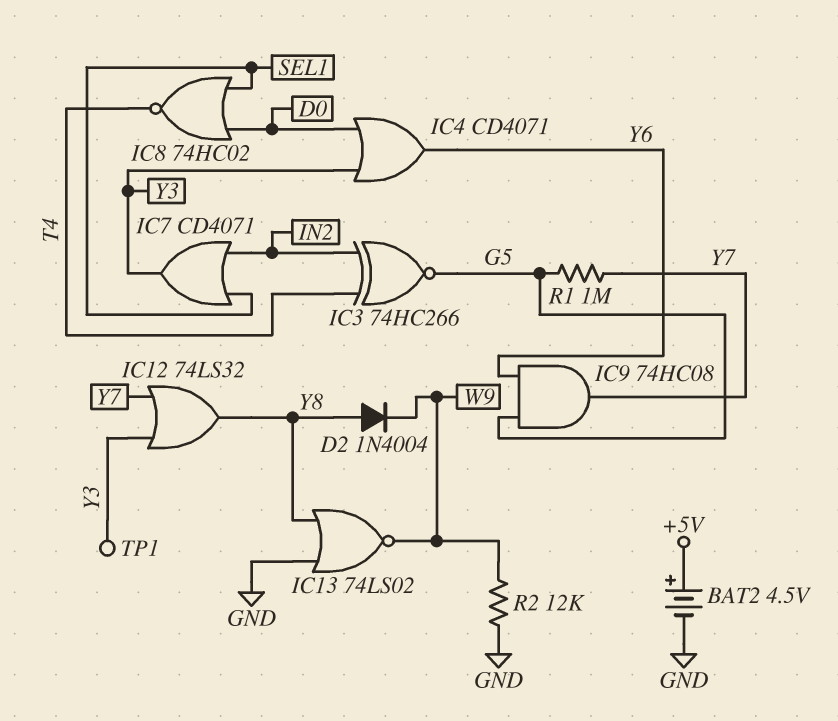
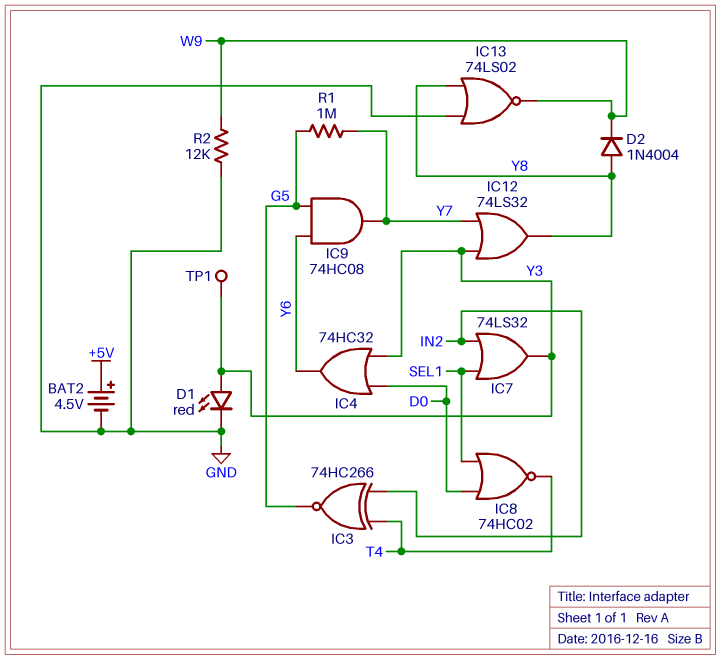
D1: none -> LED red (A Y3, K GND)
IC4: OR CD4071 (in D0, in Y3, out Y6) -> OR 74HC32 (in D0, in Y3, out Y6)
IC7: OR CD4071 (in IN2, in SEL1, out Y3) -> OR 74LS32 (in IN2, in SEL1, out Y3)

